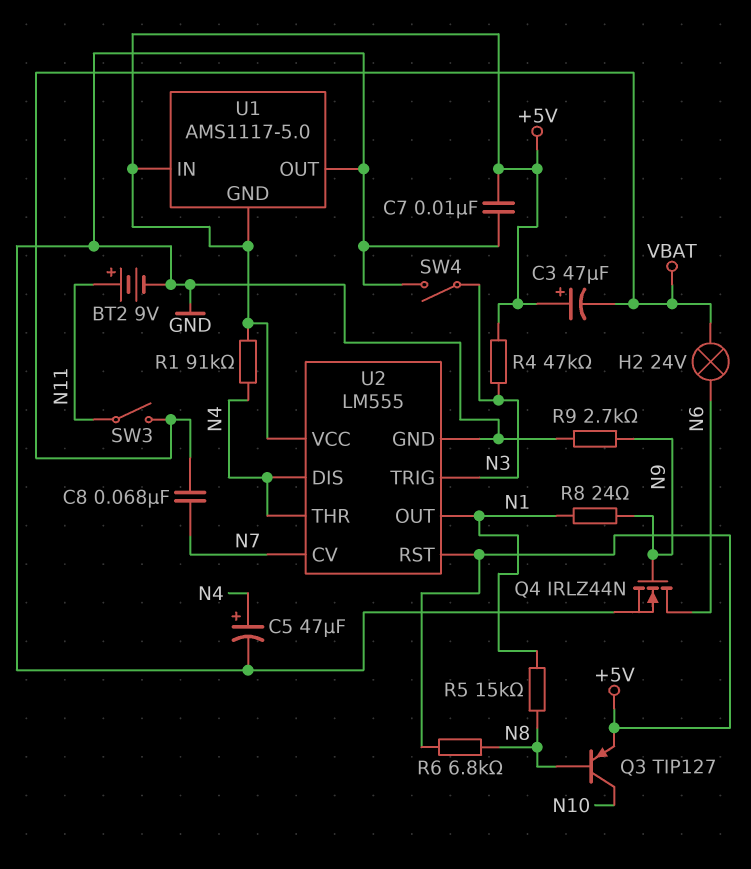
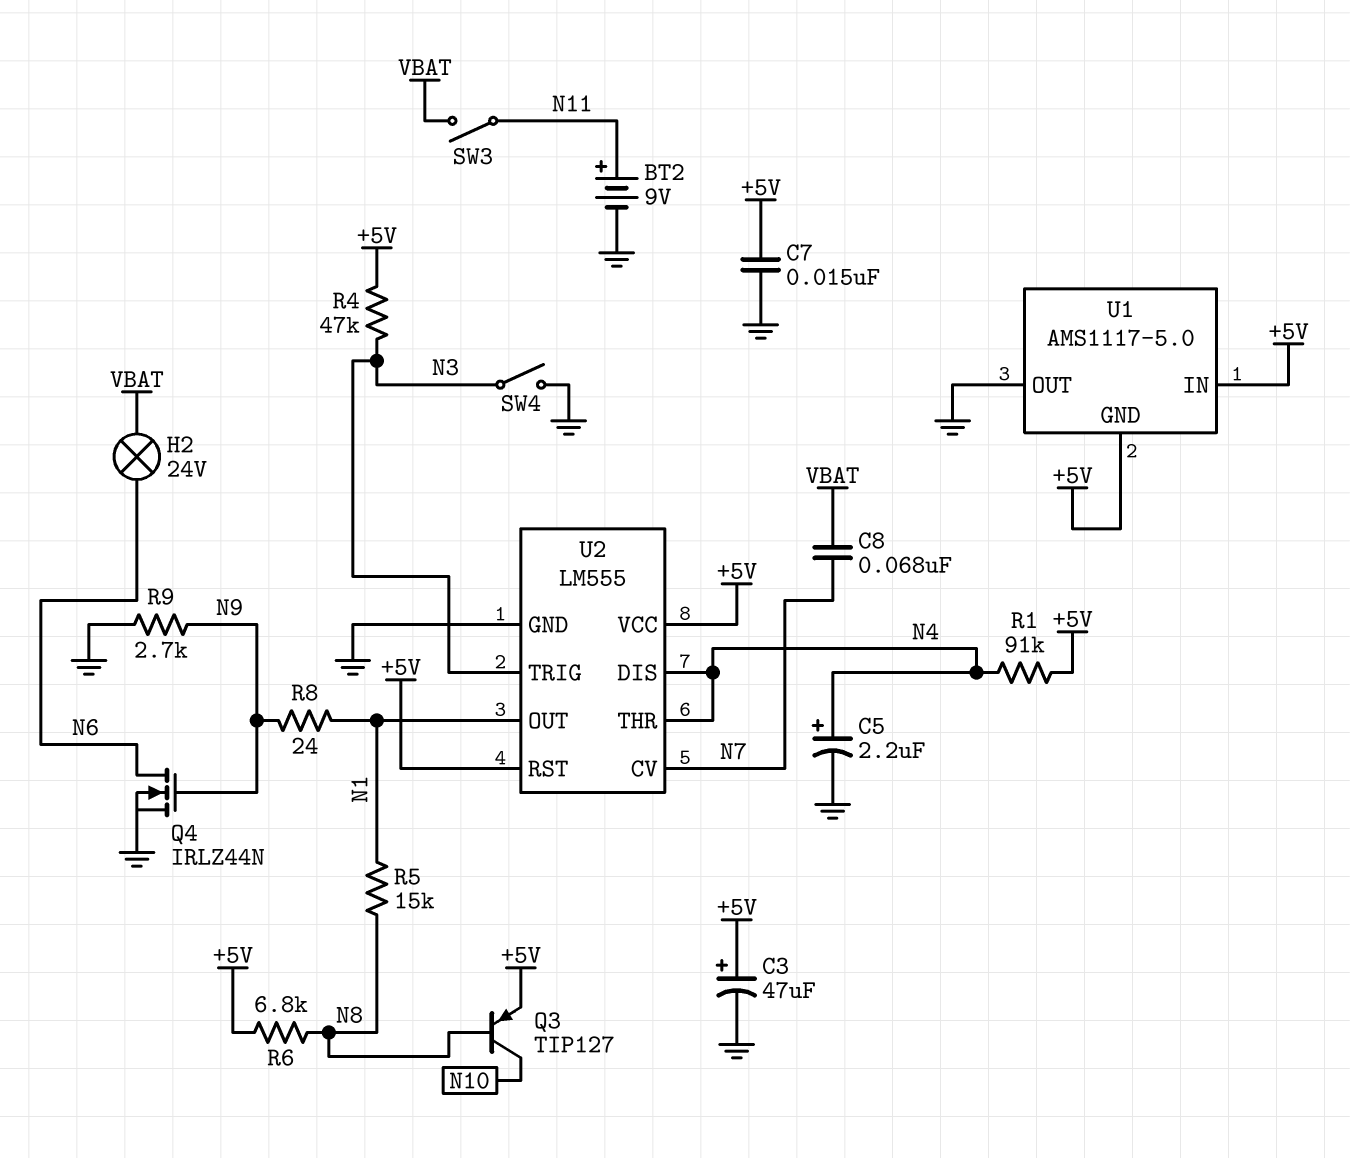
C3: 47uF (plus +5V, minus VBAT) -> 47uF (plus +5V, minus GND)
C5: 47uF (plus N4, minus GND) -> 2.2uF (plus N4, minus GND)
C7: 10nF (+5V, GND) -> 15nF (+5V, GND)

